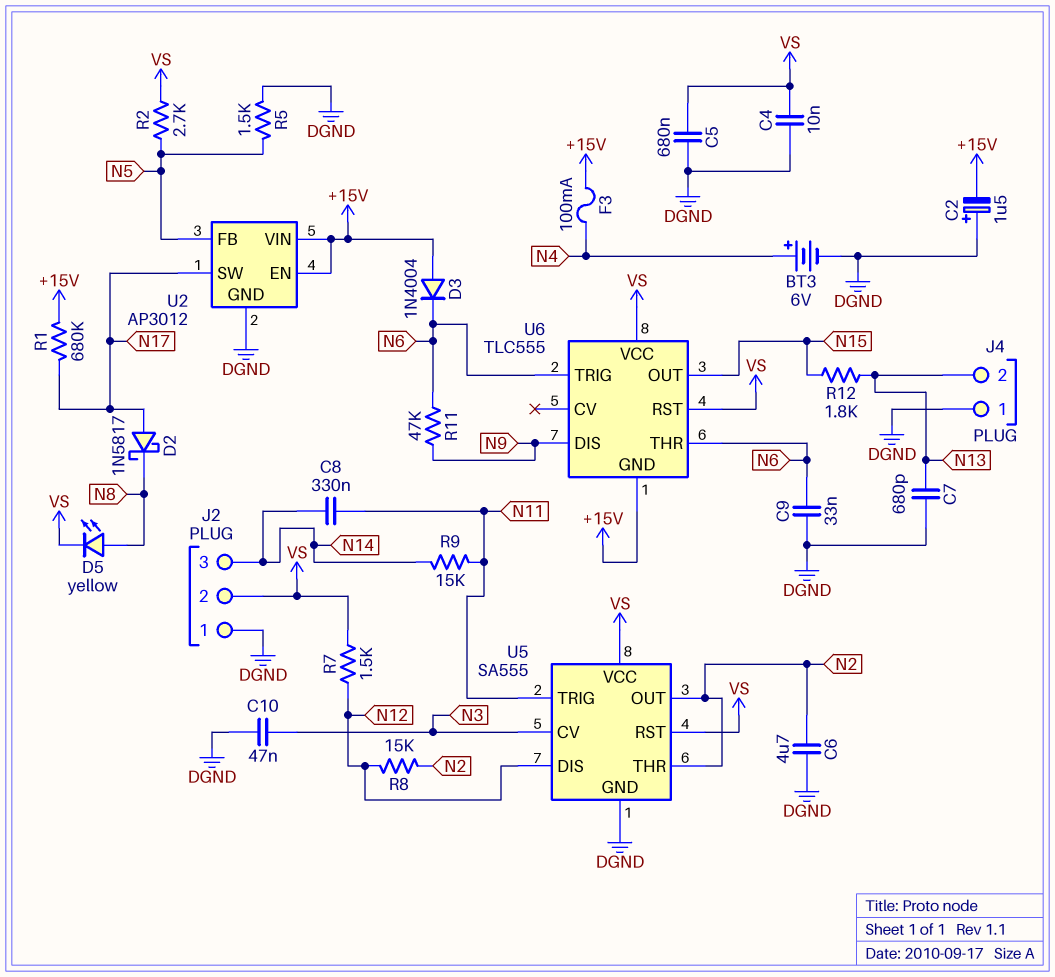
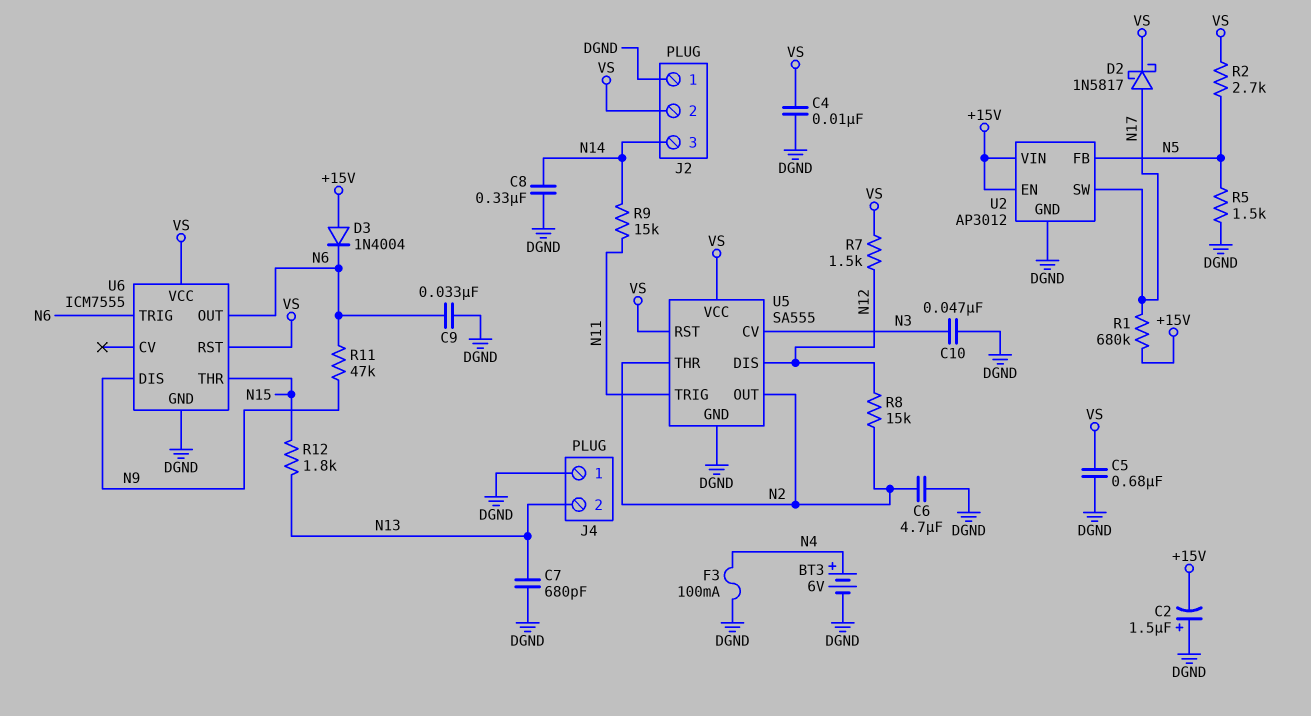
C8: 330nF (N11, N14) -> 330nF (DGND, N14)
D2: schottky 1N5817 (A N17, K N8) -> schottky 1N5817 (A N17, K VS)
D5: LED yellow (A N8, K VS) -> none
F3: 100mA (+15V, N4) -> 100mA (DGND, N4)
U6: TLC555 -> ICM7555
U6 pin GND: +15V -> DGND
U6 pin OUT: N15 -> N6
U6 pin THR: N6 -> N15

